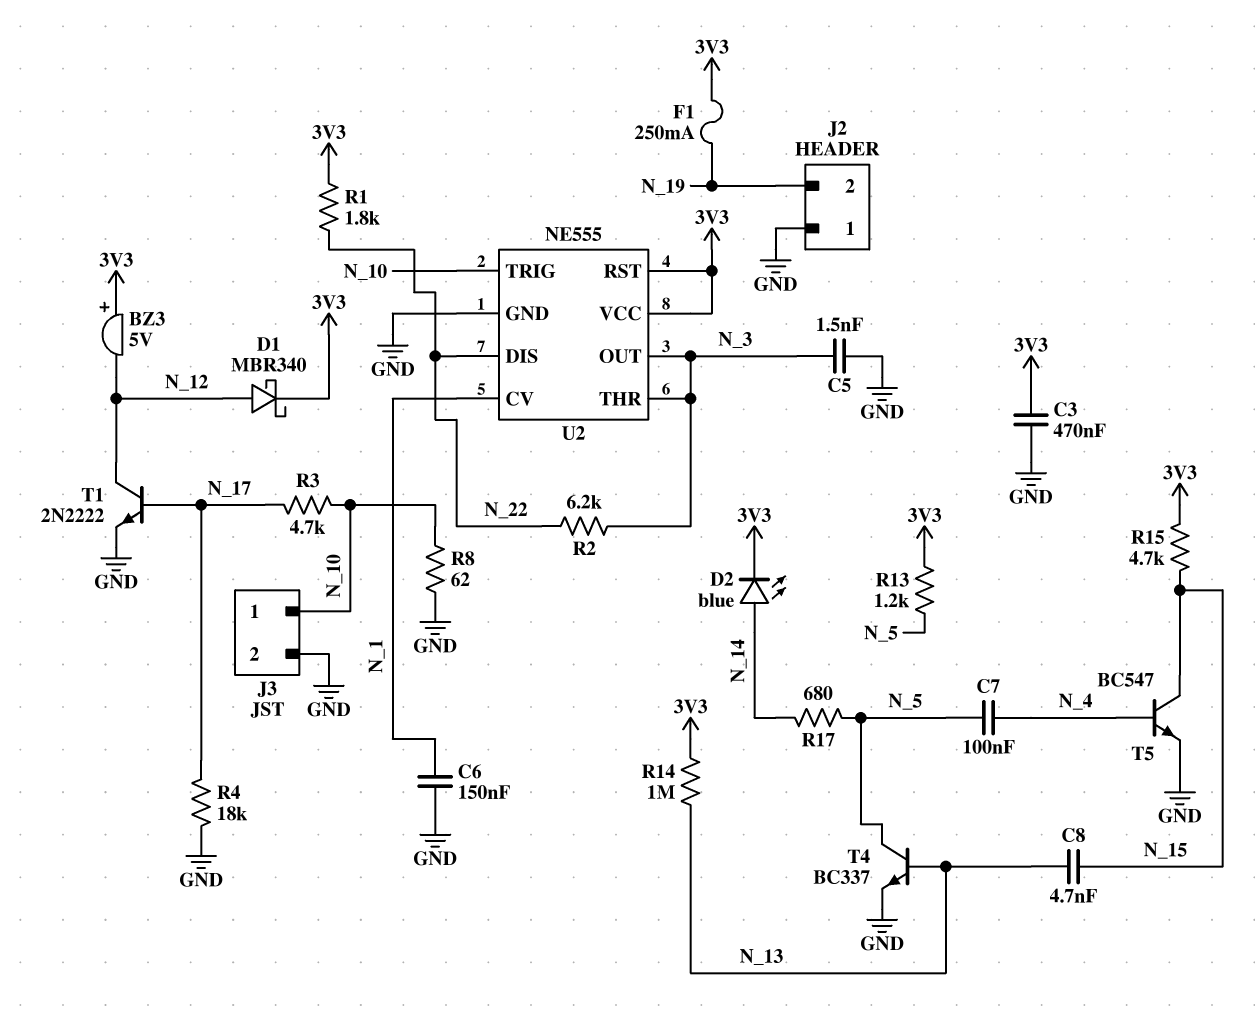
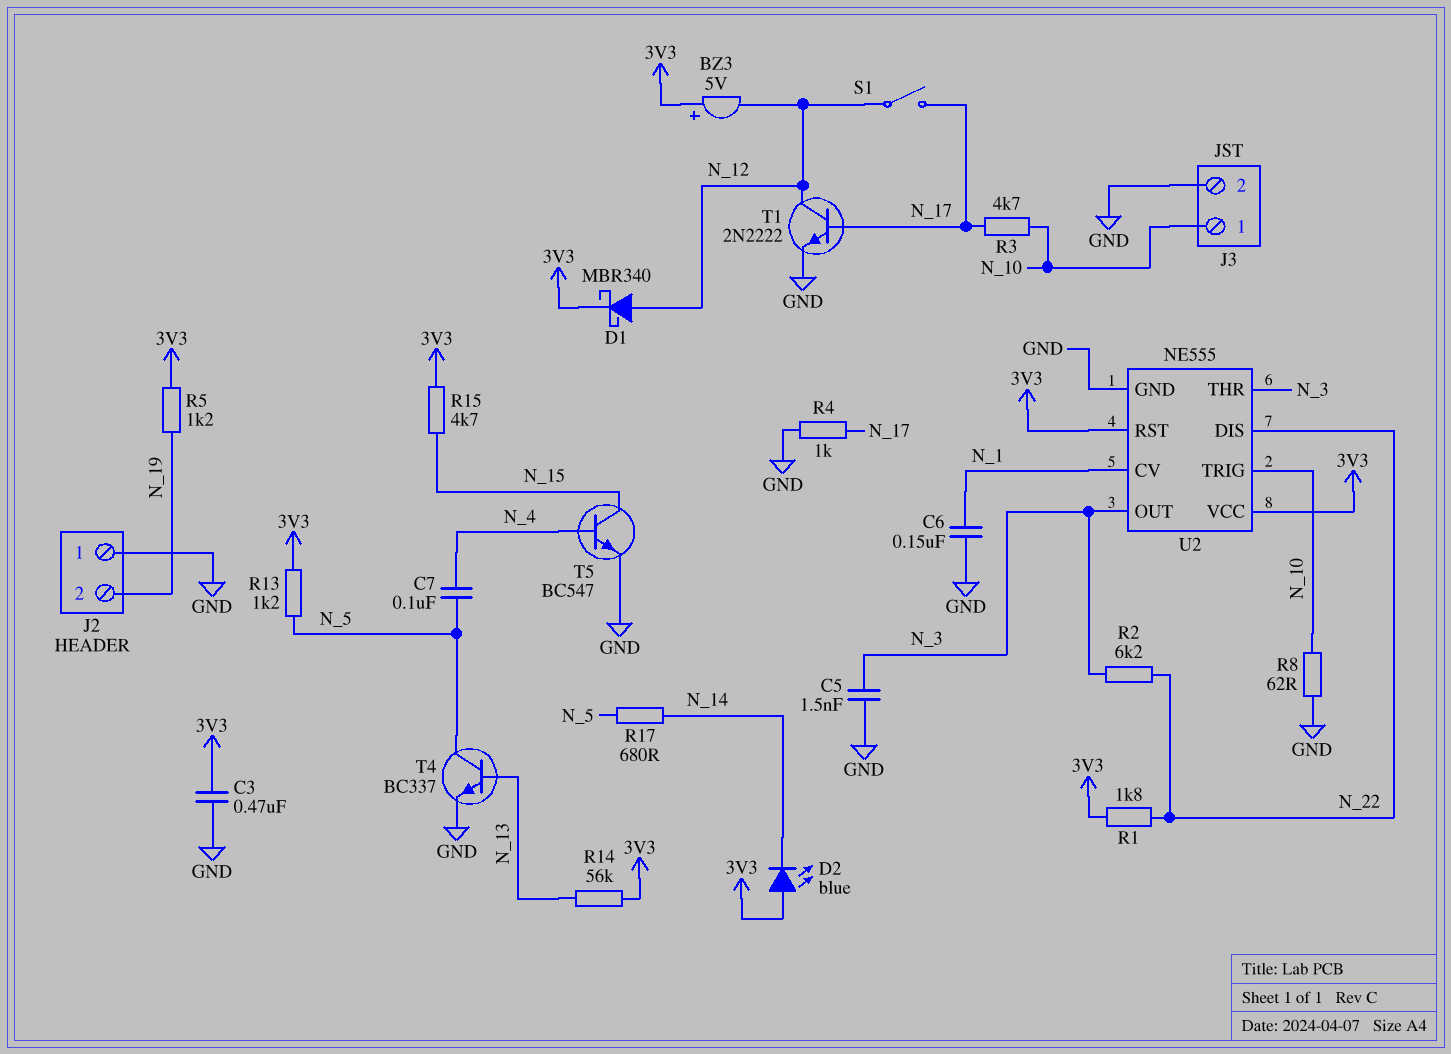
C8: 4.7nF (N_13, N_15) -> none
D2: LED blue (A N_14, K 3V3) -> LED blue (A 3V3, K N_14)
F1: 250mA (3V3, N_19) -> none
R4: 18k (GND, N_17) -> 1k (GND, N_17)
R5: none -> 1.2k (3V3, N_19)
R14: 1M (3V3, N_13) -> 56k (3V3, N_13)
S1: none -> switch (N_12, N_17)

